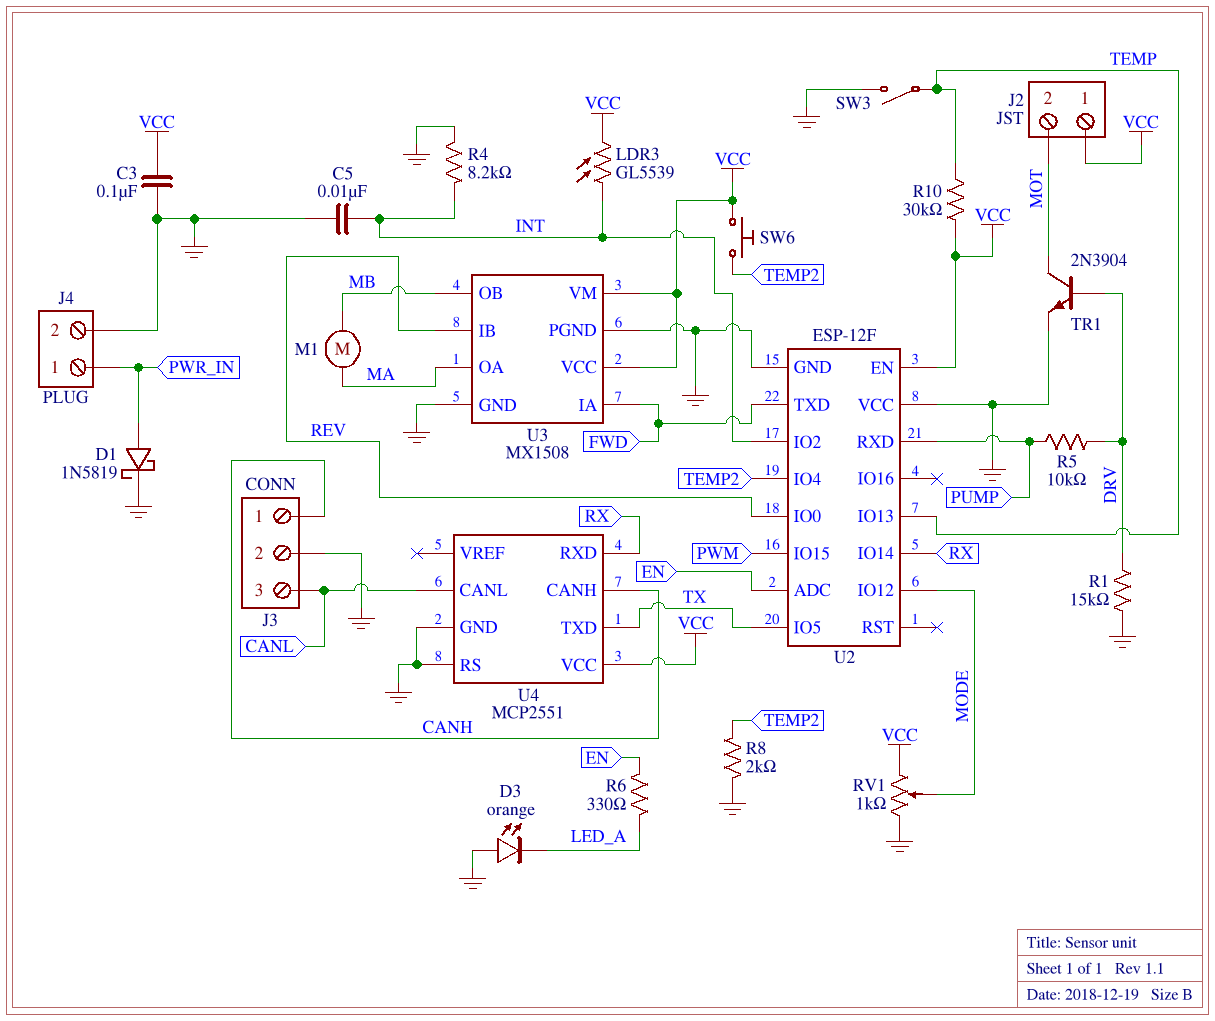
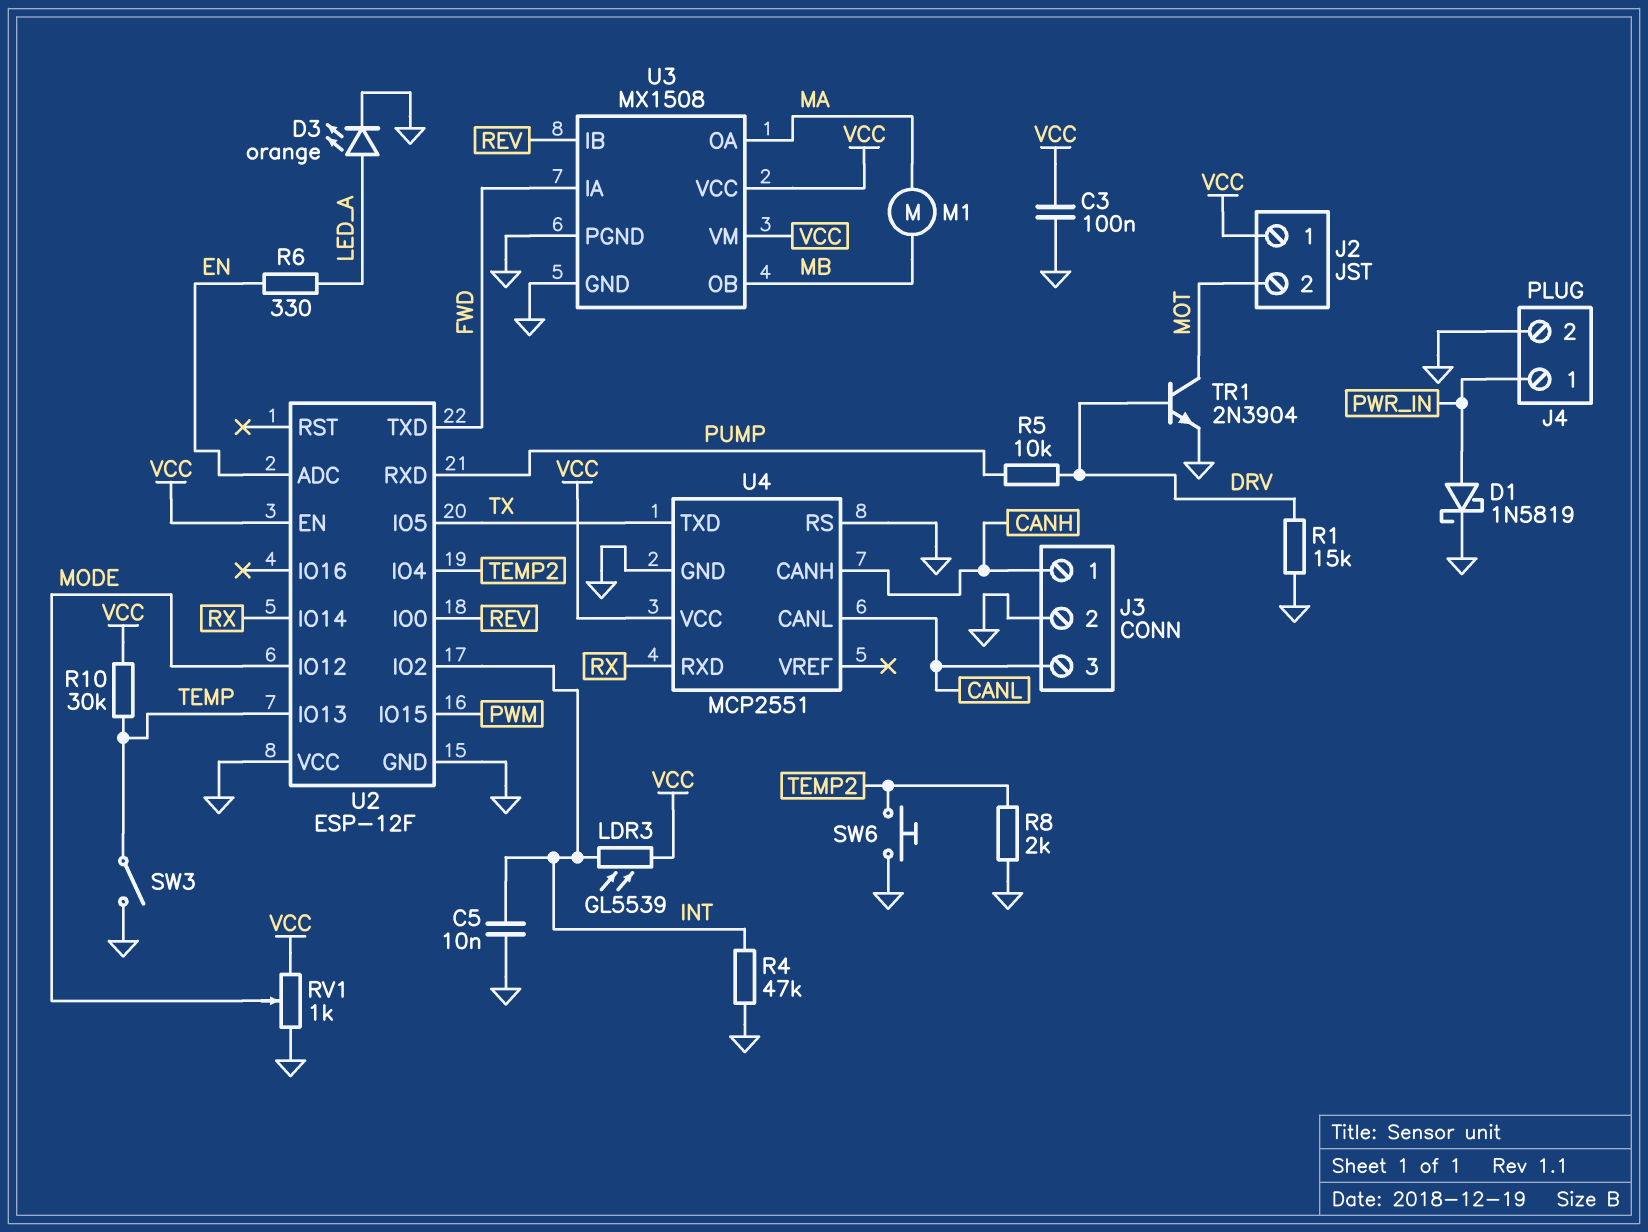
D3: LED orange (A GND, K LED_A) -> LED orange (A LED_A, K GND)
R4: 8.2k (GND, INT) -> 47k (GND, INT)
SW6: button (TEMP2, VCC) -> button (GND, TEMP2)

